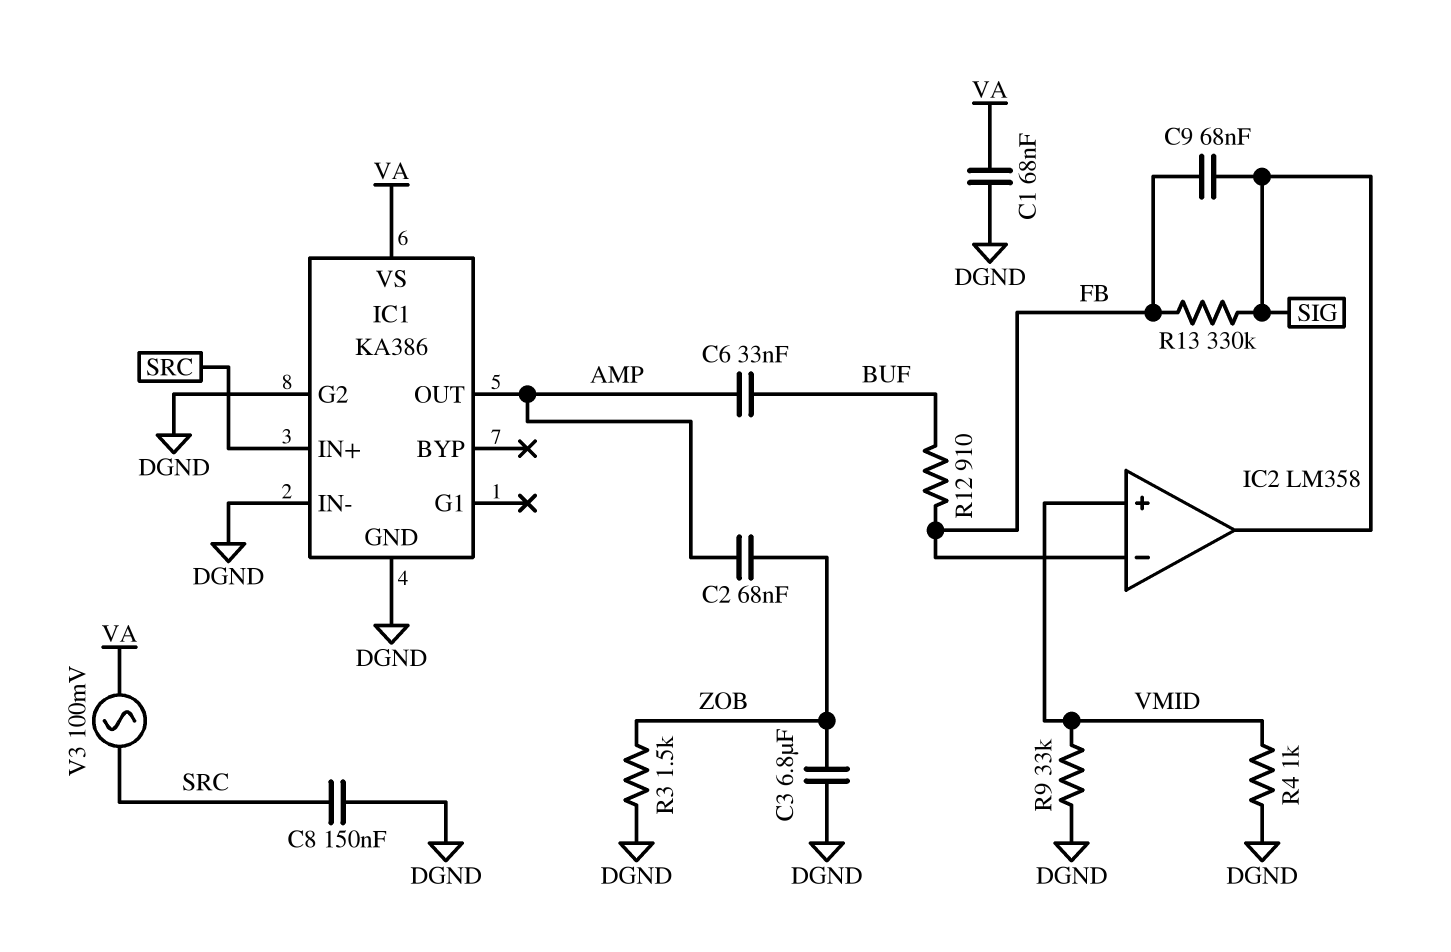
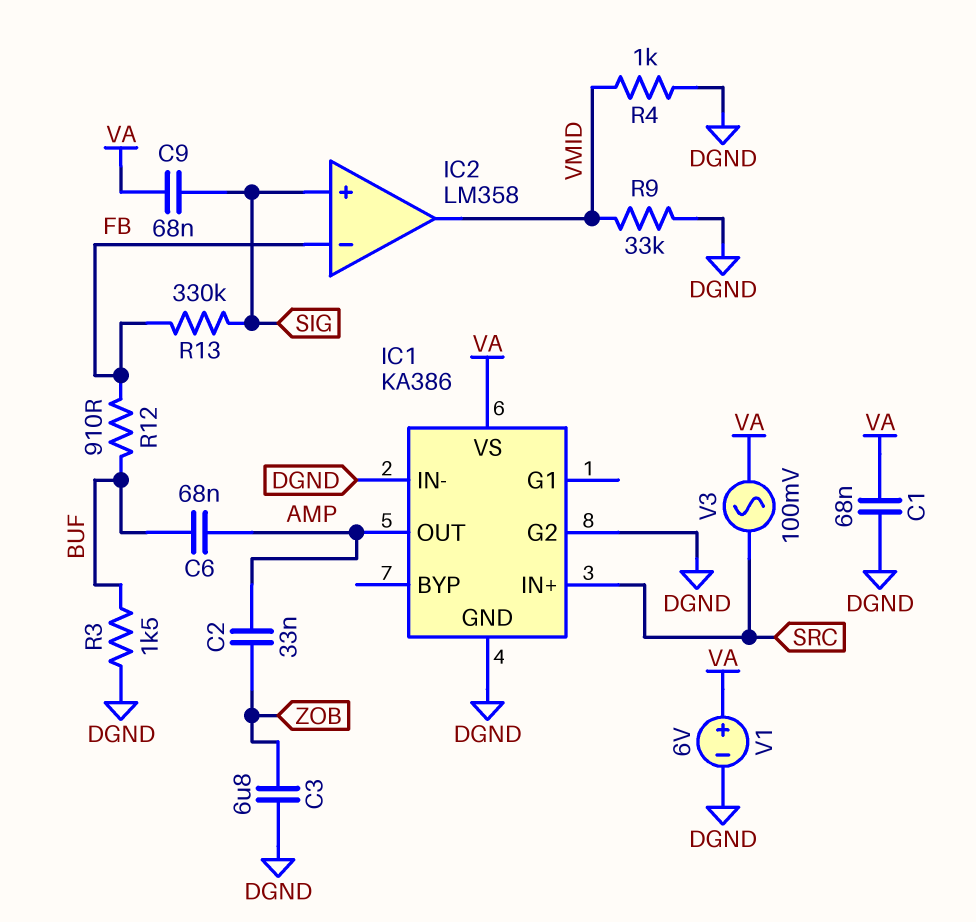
C2: 68nF (AMP, ZOB) -> 33nF (AMP, ZOB)
C6: 33nF (AMP, BUF) -> 68nF (AMP, BUF)
C8: 150nF (DGND, SRC) -> none
C9: 68nF (FB, SIG) -> 68nF (SIG, VA)
IC2 pin in+: VMID -> SIG
IC2 pin out: SIG -> VMID
R3: 1.5k (DGND, ZOB) -> 1.5k (BUF, DGND)
V1: none -> 6V (plus VA, minus DGND)

